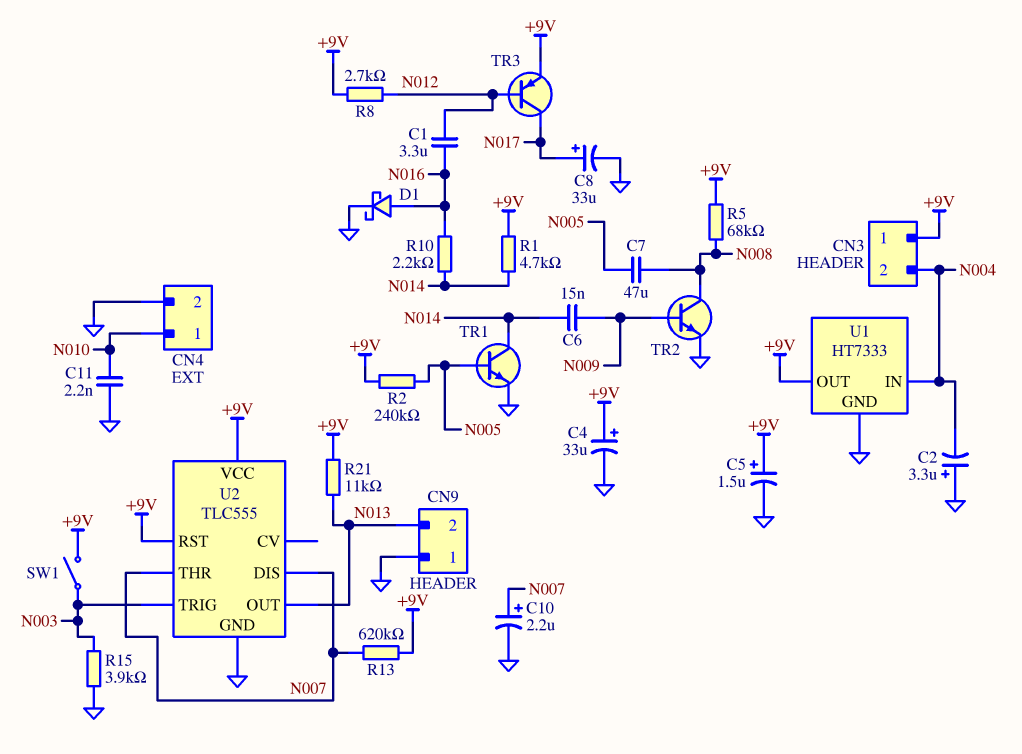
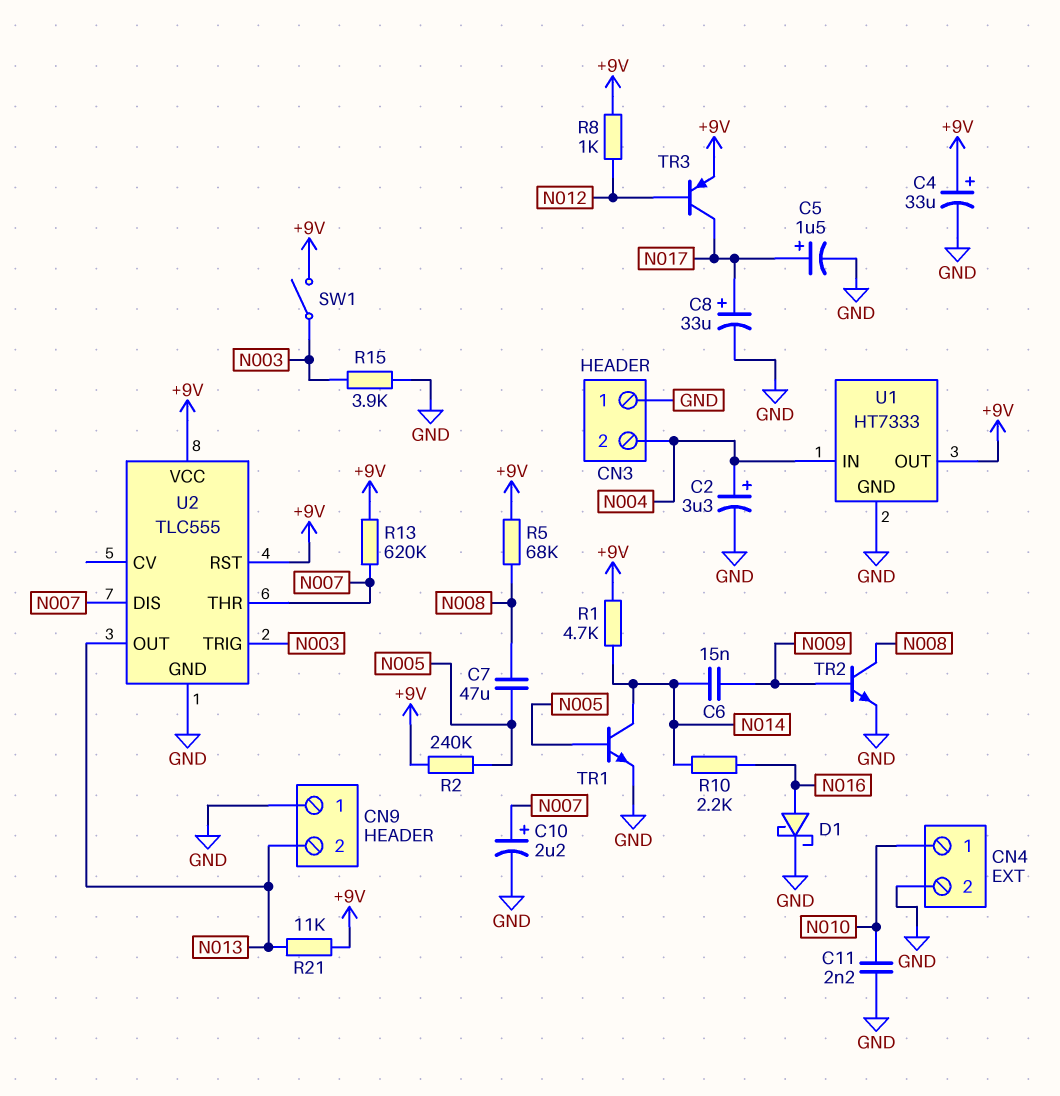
C1: 3.3uF (N012, N016) -> none
C2: 3.3uF (plus GND, minus N004) -> 3.3uF (plus N004, minus GND)
C5: 1.5uF (plus +9V, minus GND) -> 1.5uF (plus N017, minus GND)
CN3 pin 1: +9V -> GND
R8: 2.7k (+9V, N012) -> 1k (+9V, N012)

